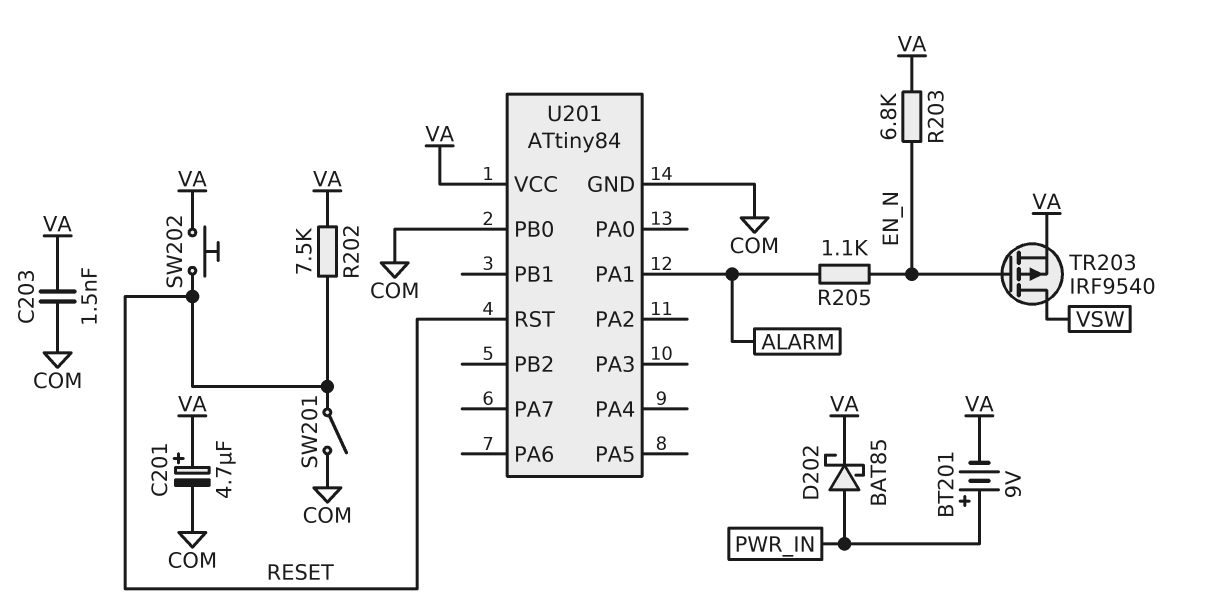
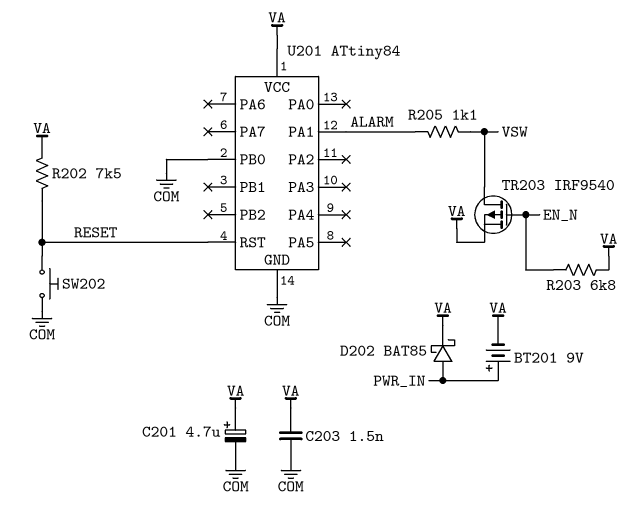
R205: 1.1k (ALARM, EN_N) -> 1.1k (ALARM, VSW)
SW201: switch (COM, RESET) -> none
SW202: button (RESET, VA) -> button (COM, RESET)

